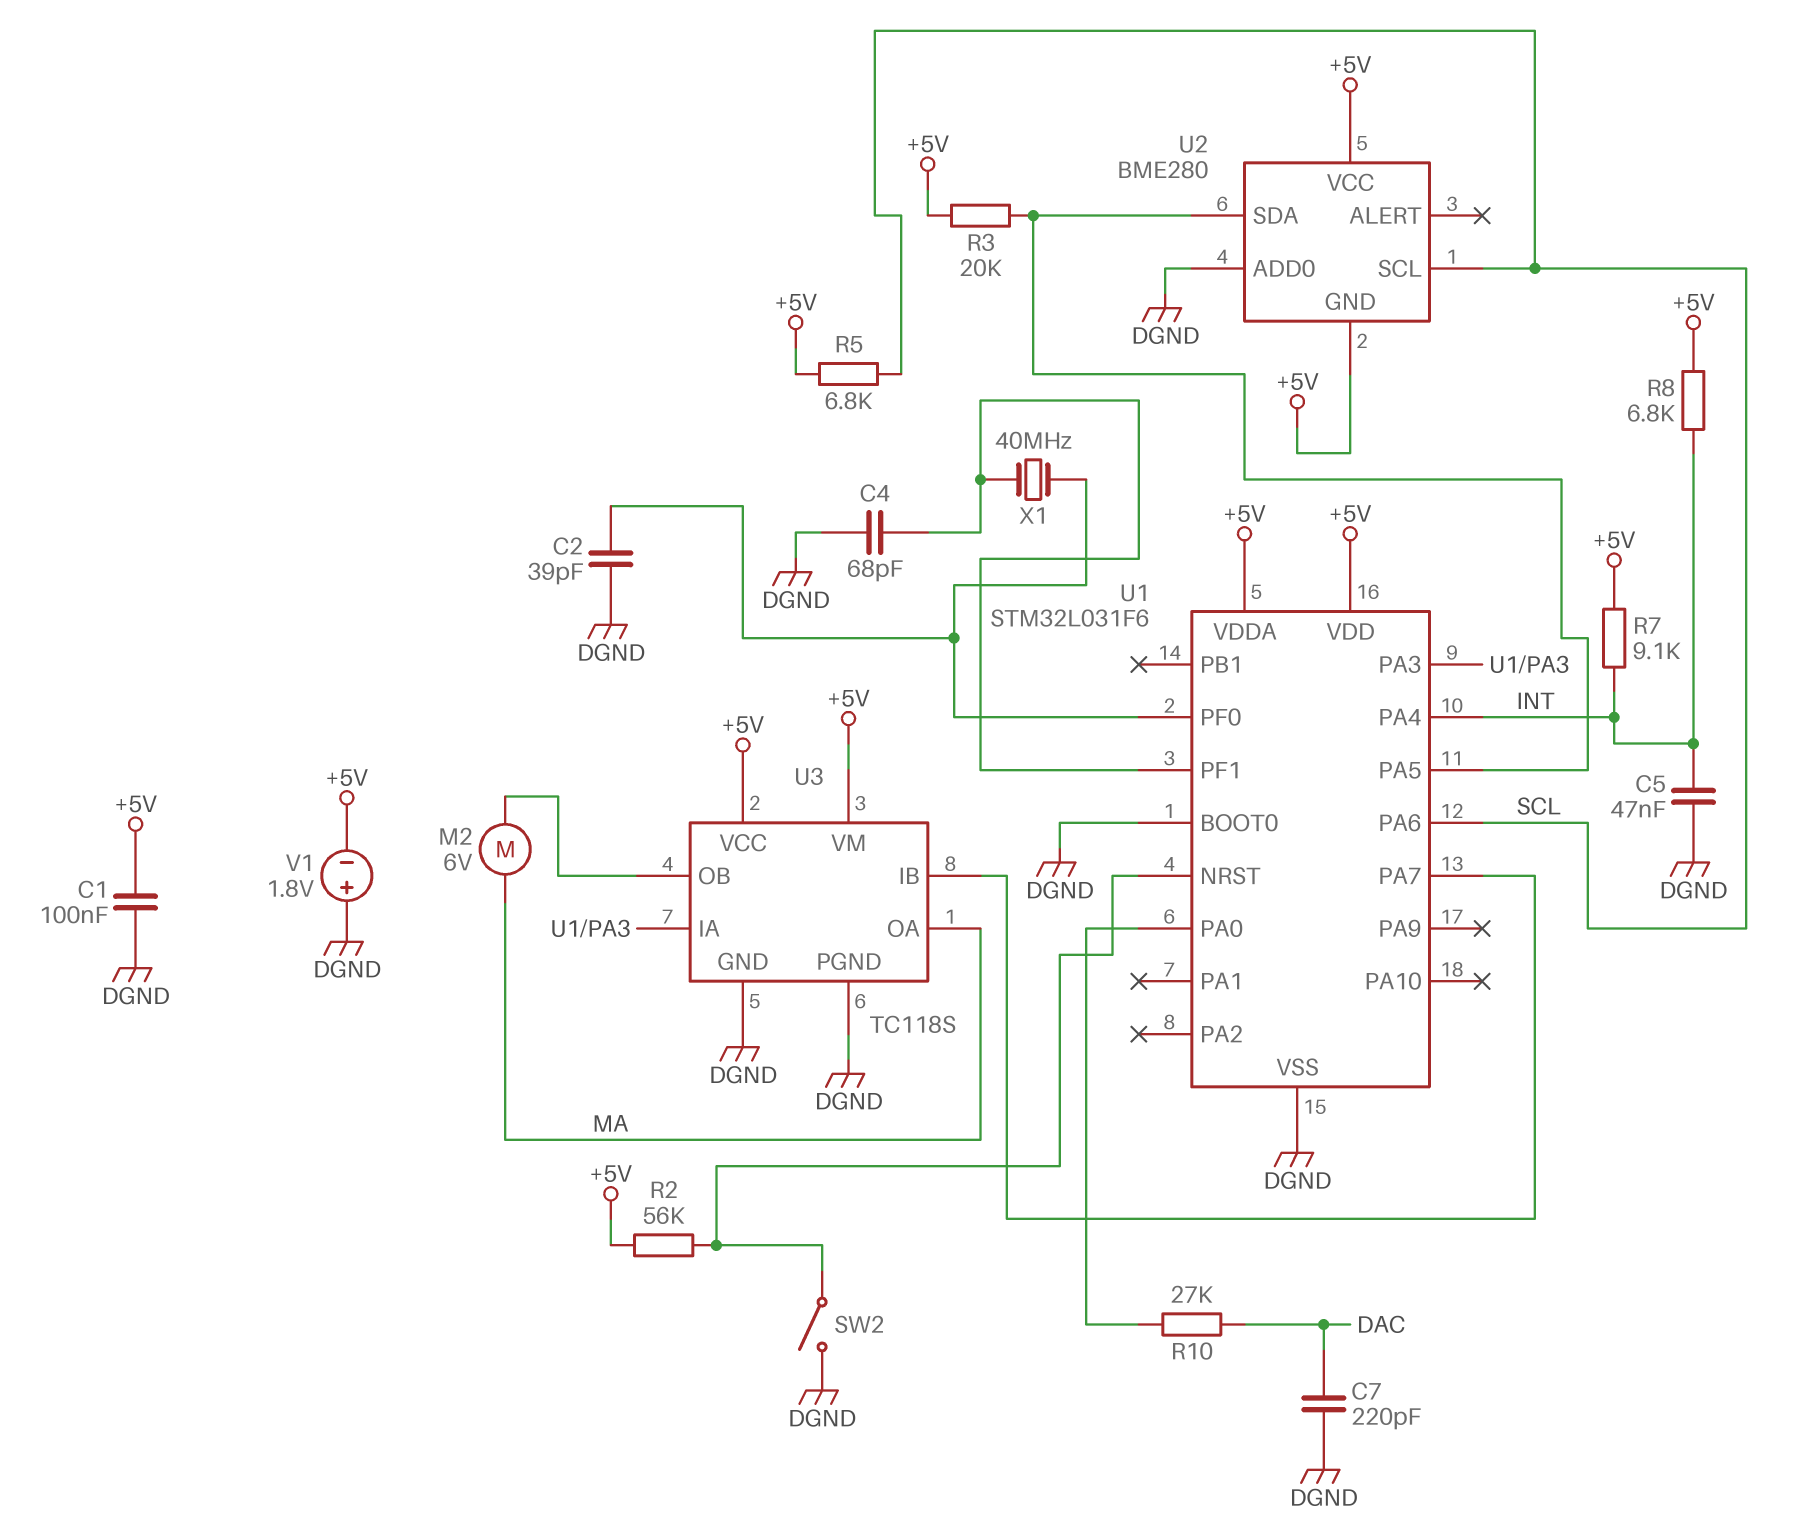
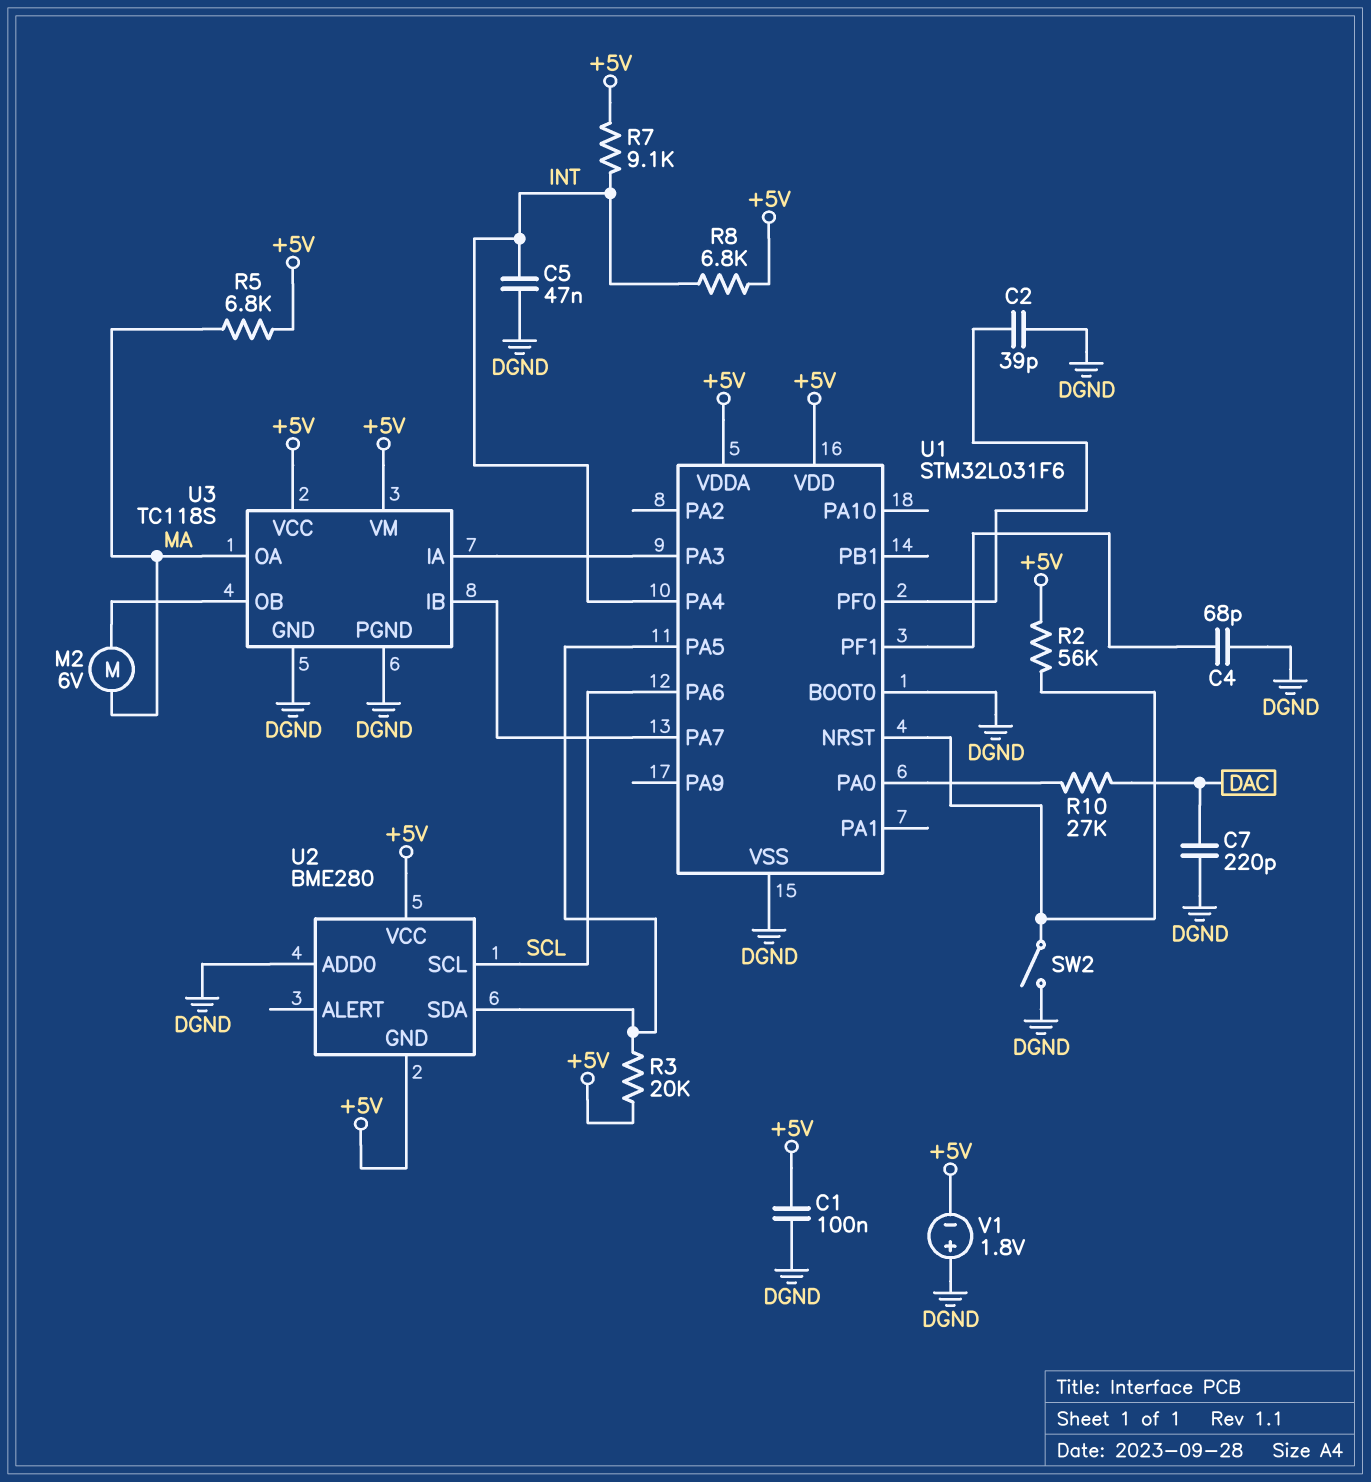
R5: 6.8k (+5V, SCL) -> 6.8k (+5V, MA)
X1: 40MHz (U1/PF0, U1/PF1) -> none

